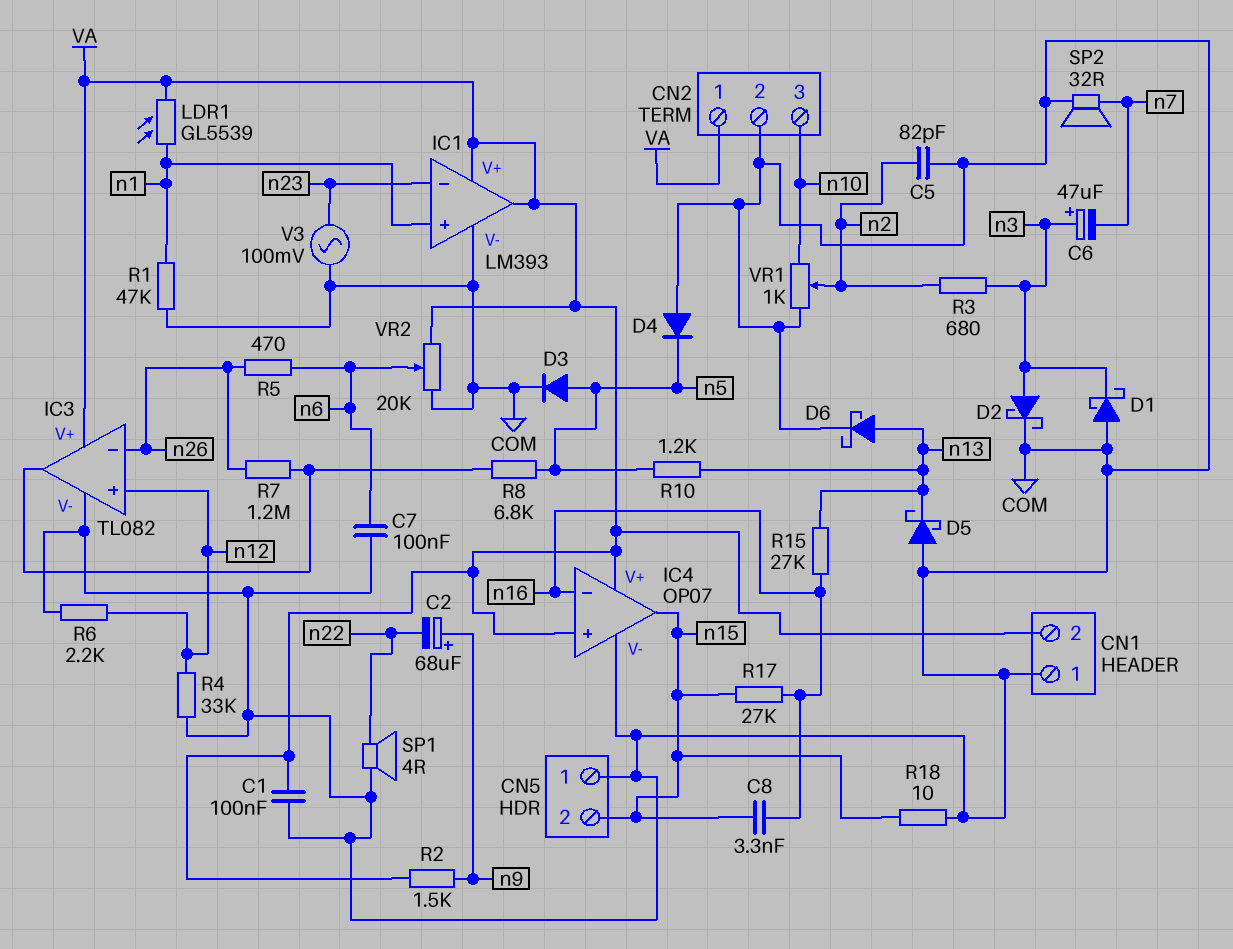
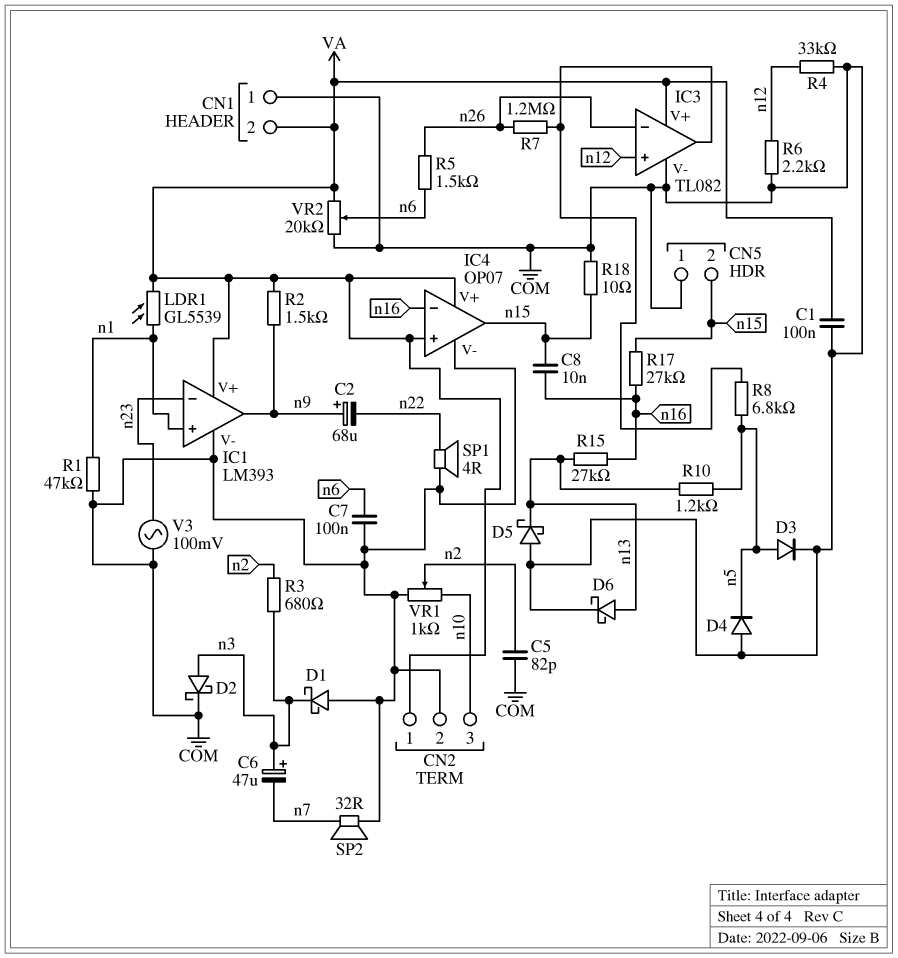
C8: 3.3nF (n15, n16) -> 10nF (n15, n16)
IC1 pin out: VA -> n9
R5: 470 (n6, n26) -> 1.5k (n6, n26)

